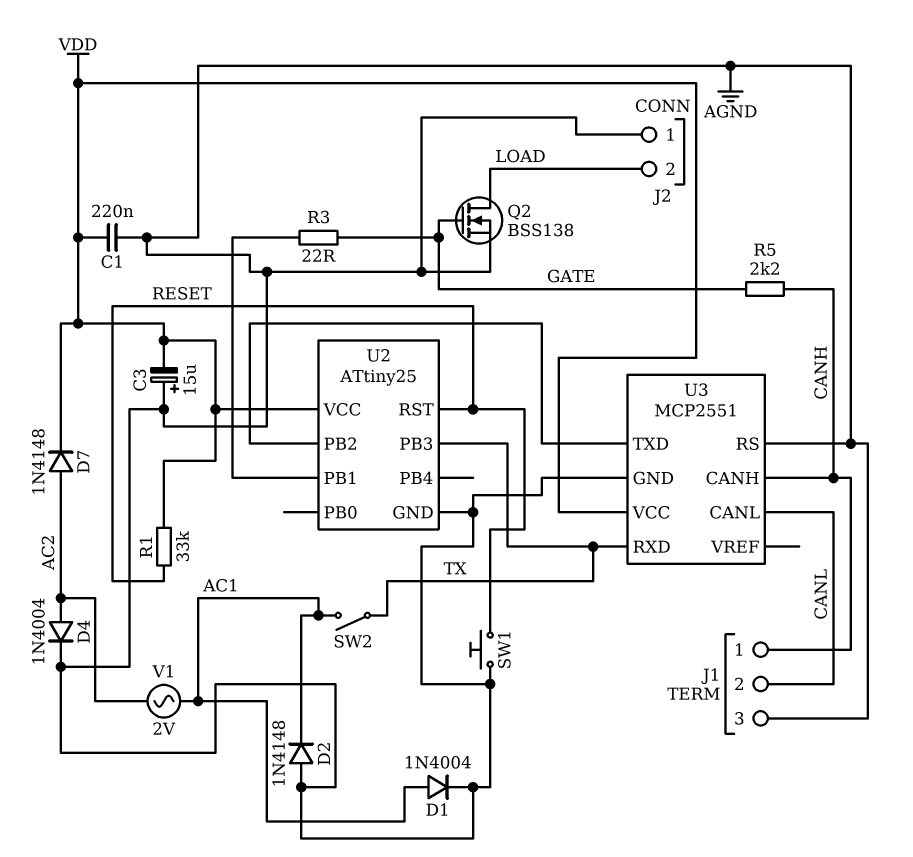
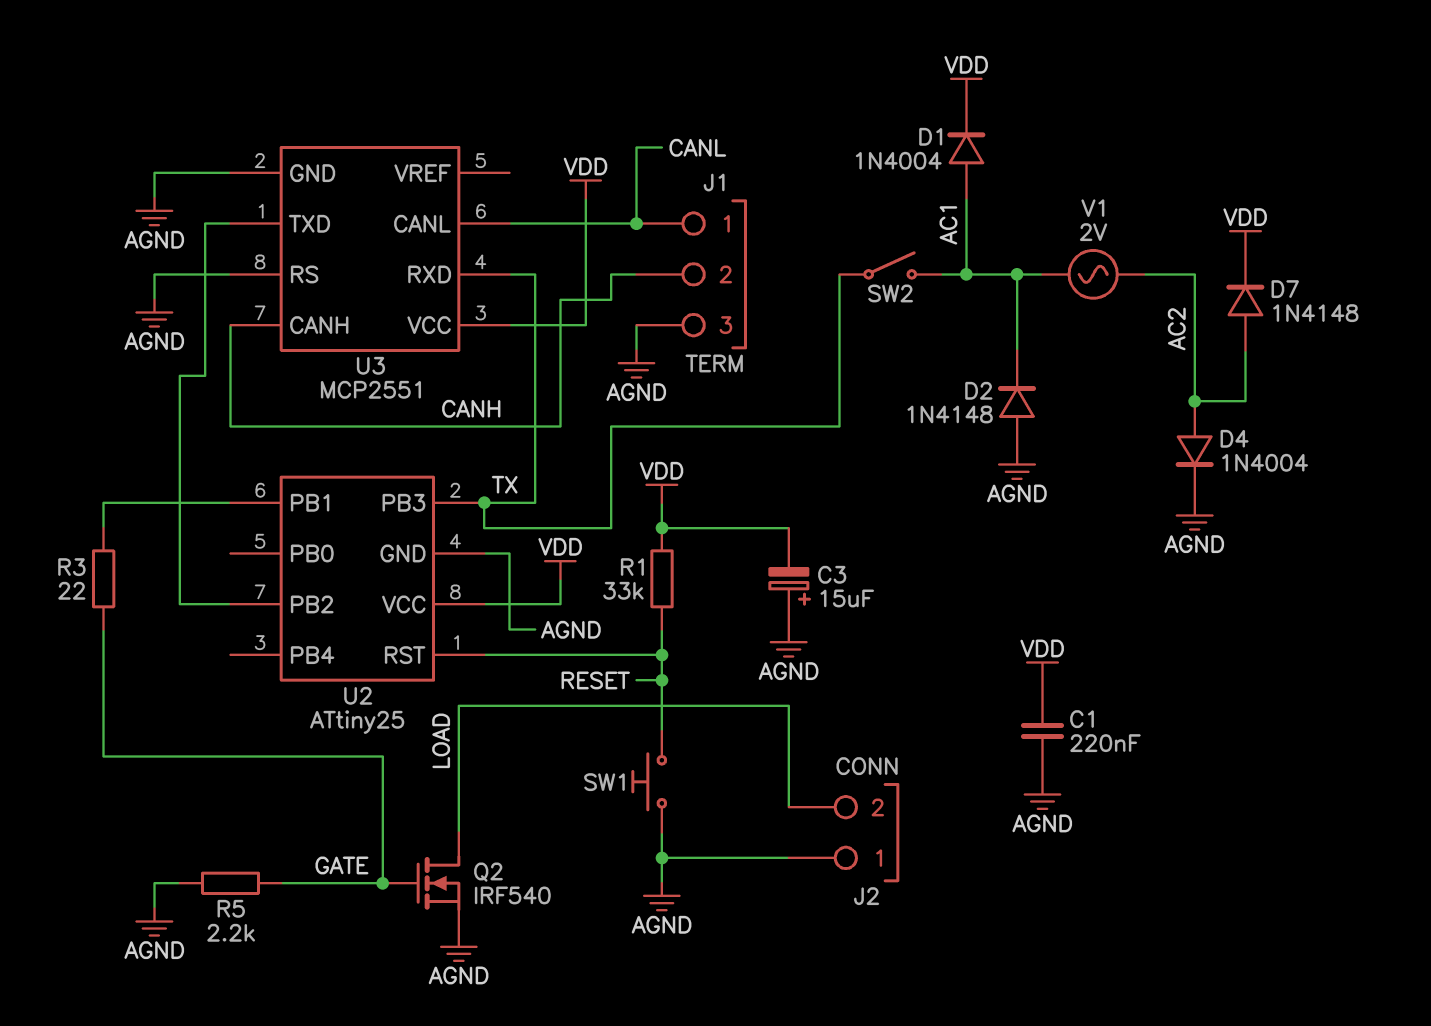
D1: diode 1N4004 (A AC1, K AGND) -> diode 1N4004 (A AC1, K VDD)
J1 pin 1: CANH -> CANL
J1 pin 2: CANL -> CANH
Q2: NMOS BSS138 (G GATE, D LOAD, S AGND) -> NMOS IRF540 (G GATE, D LOAD, S AGND)
R5: 2.2k (CANH, GATE) -> 2.2k (AGND, GATE)

